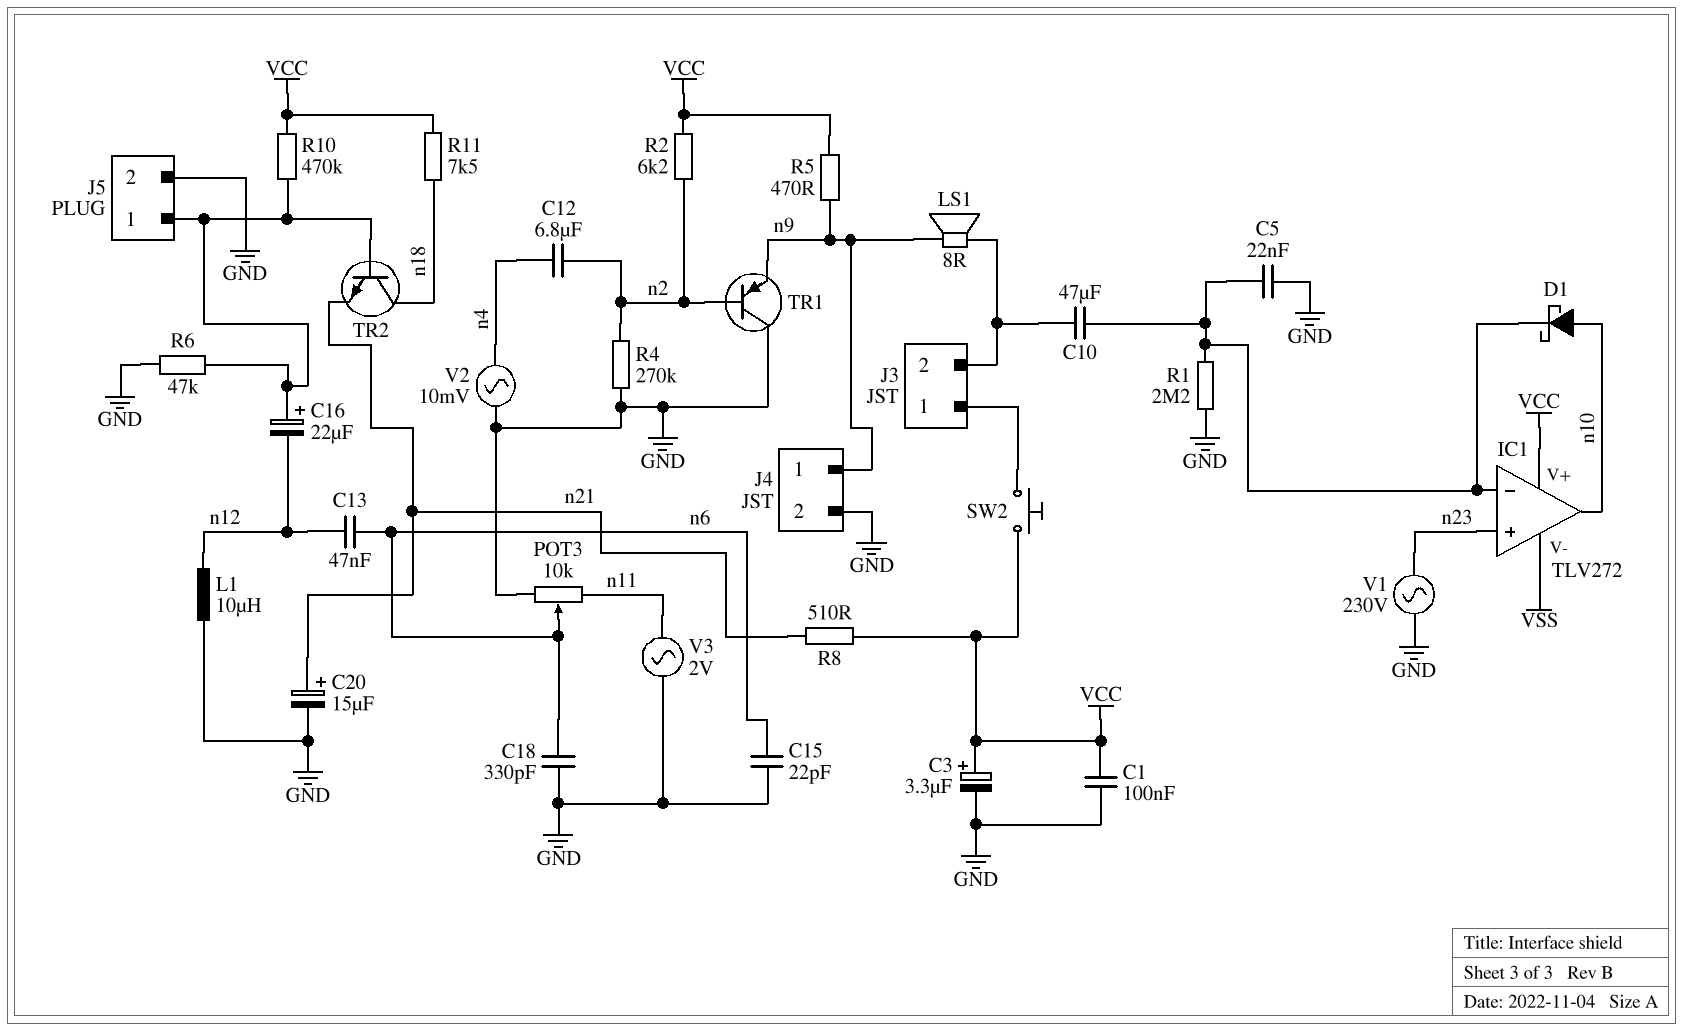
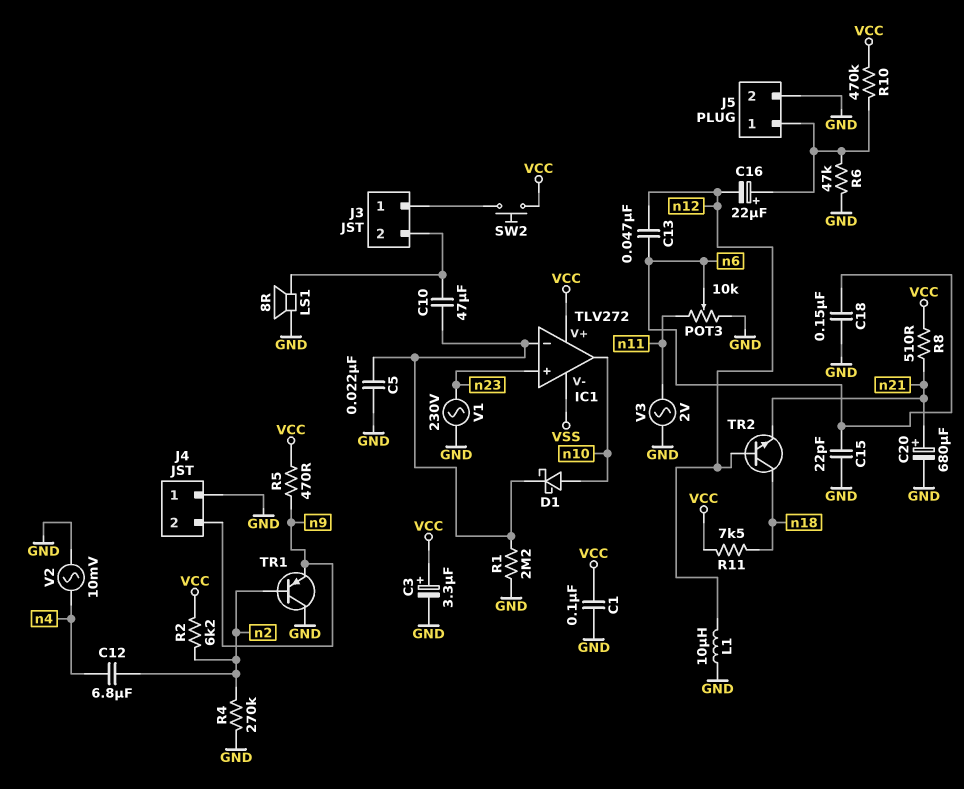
C18: 330pF (GND, n6) -> 150nF (GND, n6)
C20: 15uF (plus n21, minus GND) -> 680uF (plus n21, minus GND)
J4 pin 1: n9 -> GND
J4 pin 2: GND -> n9
LS1: speaker 8R (J3/2, n9) -> speaker 8R (GND, J3/2)
TR2: NPN (B J5/1, C n18, E n21) -> NPN (B n12, C n18, E n21)

